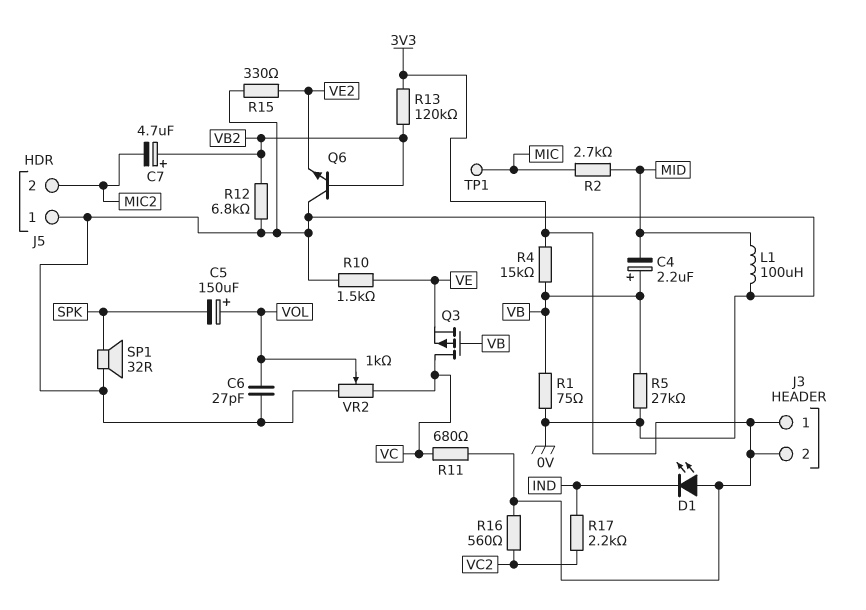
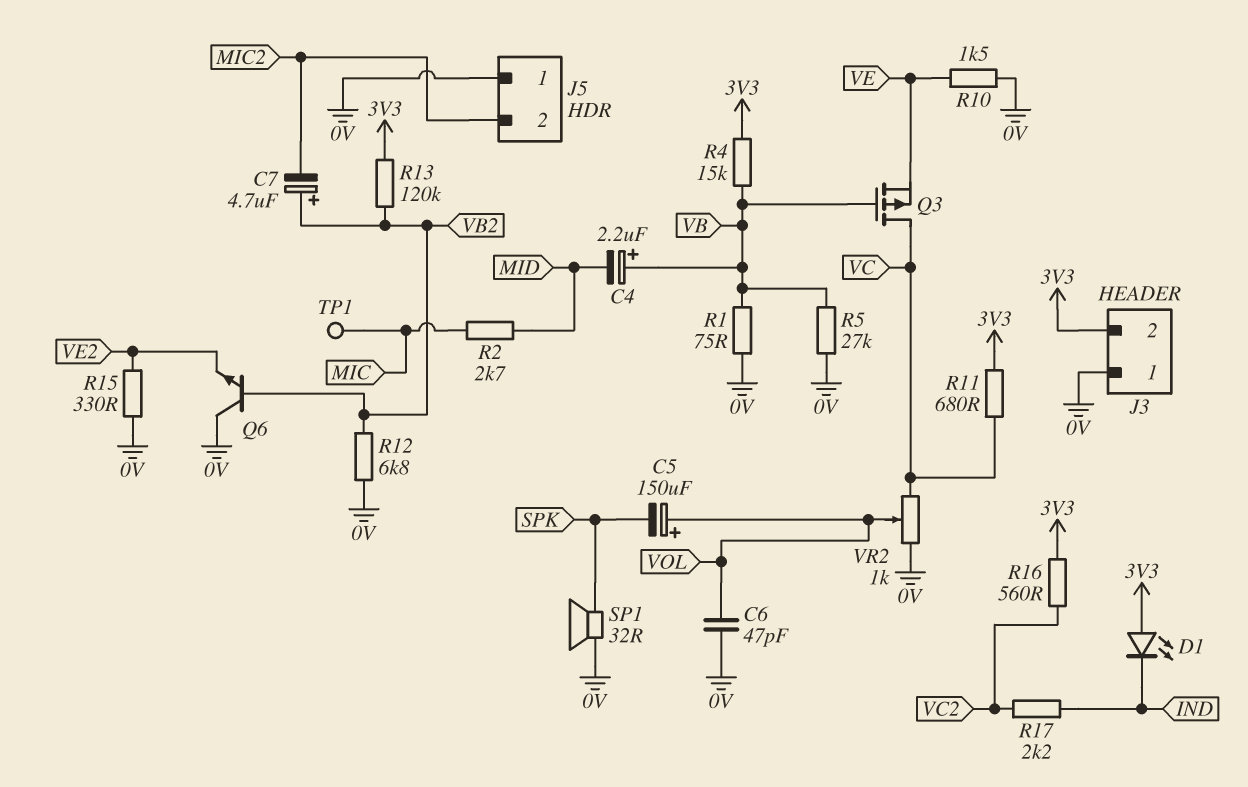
C6: 27pF (0V, VOL) -> 47pF (0V, VOL)
J3 pin 1: 3V3 -> 0V
L1: 100uH (0V, MID) -> none

